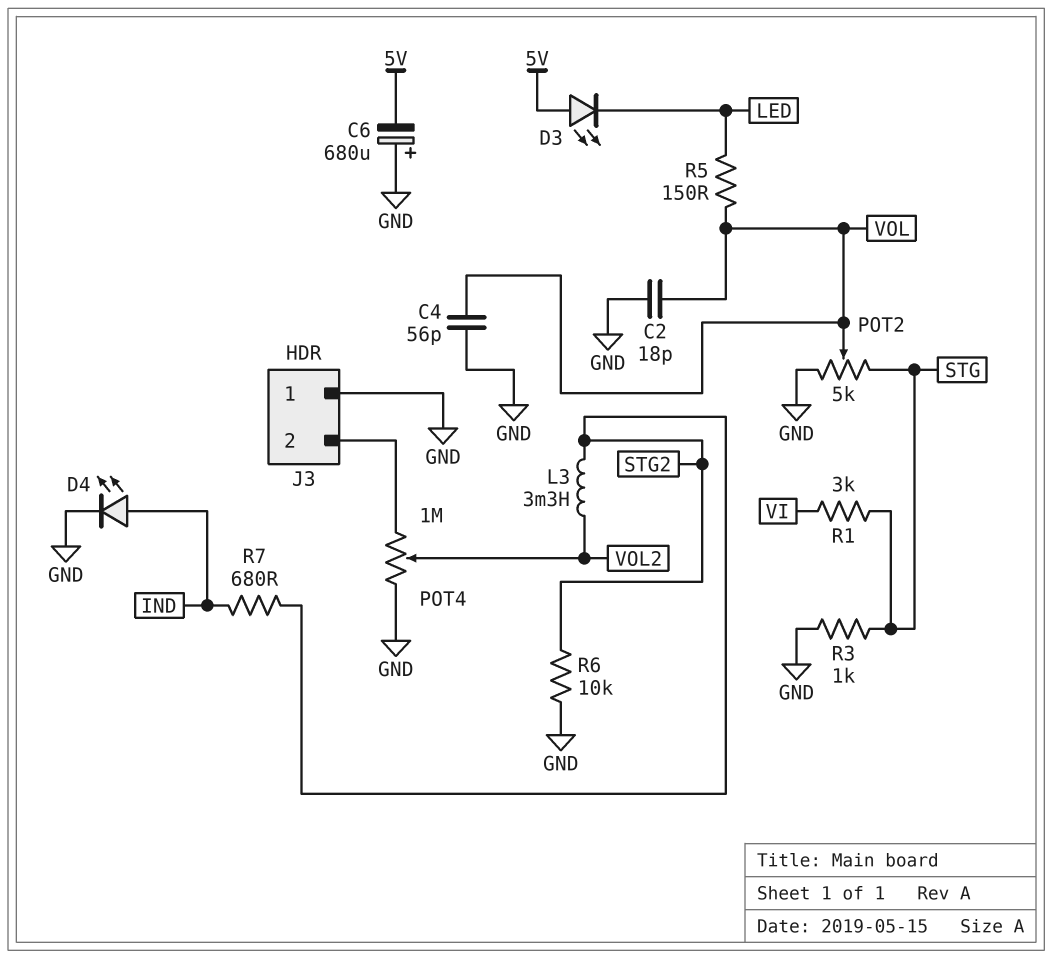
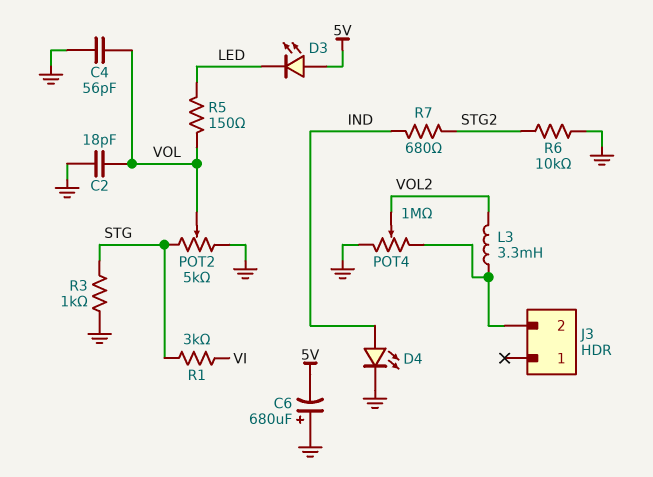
J3 pin 1: GND -> none
L3: 3.3mH (STG2, VOL2) -> 3.3mH (J3/2, VOL2)

